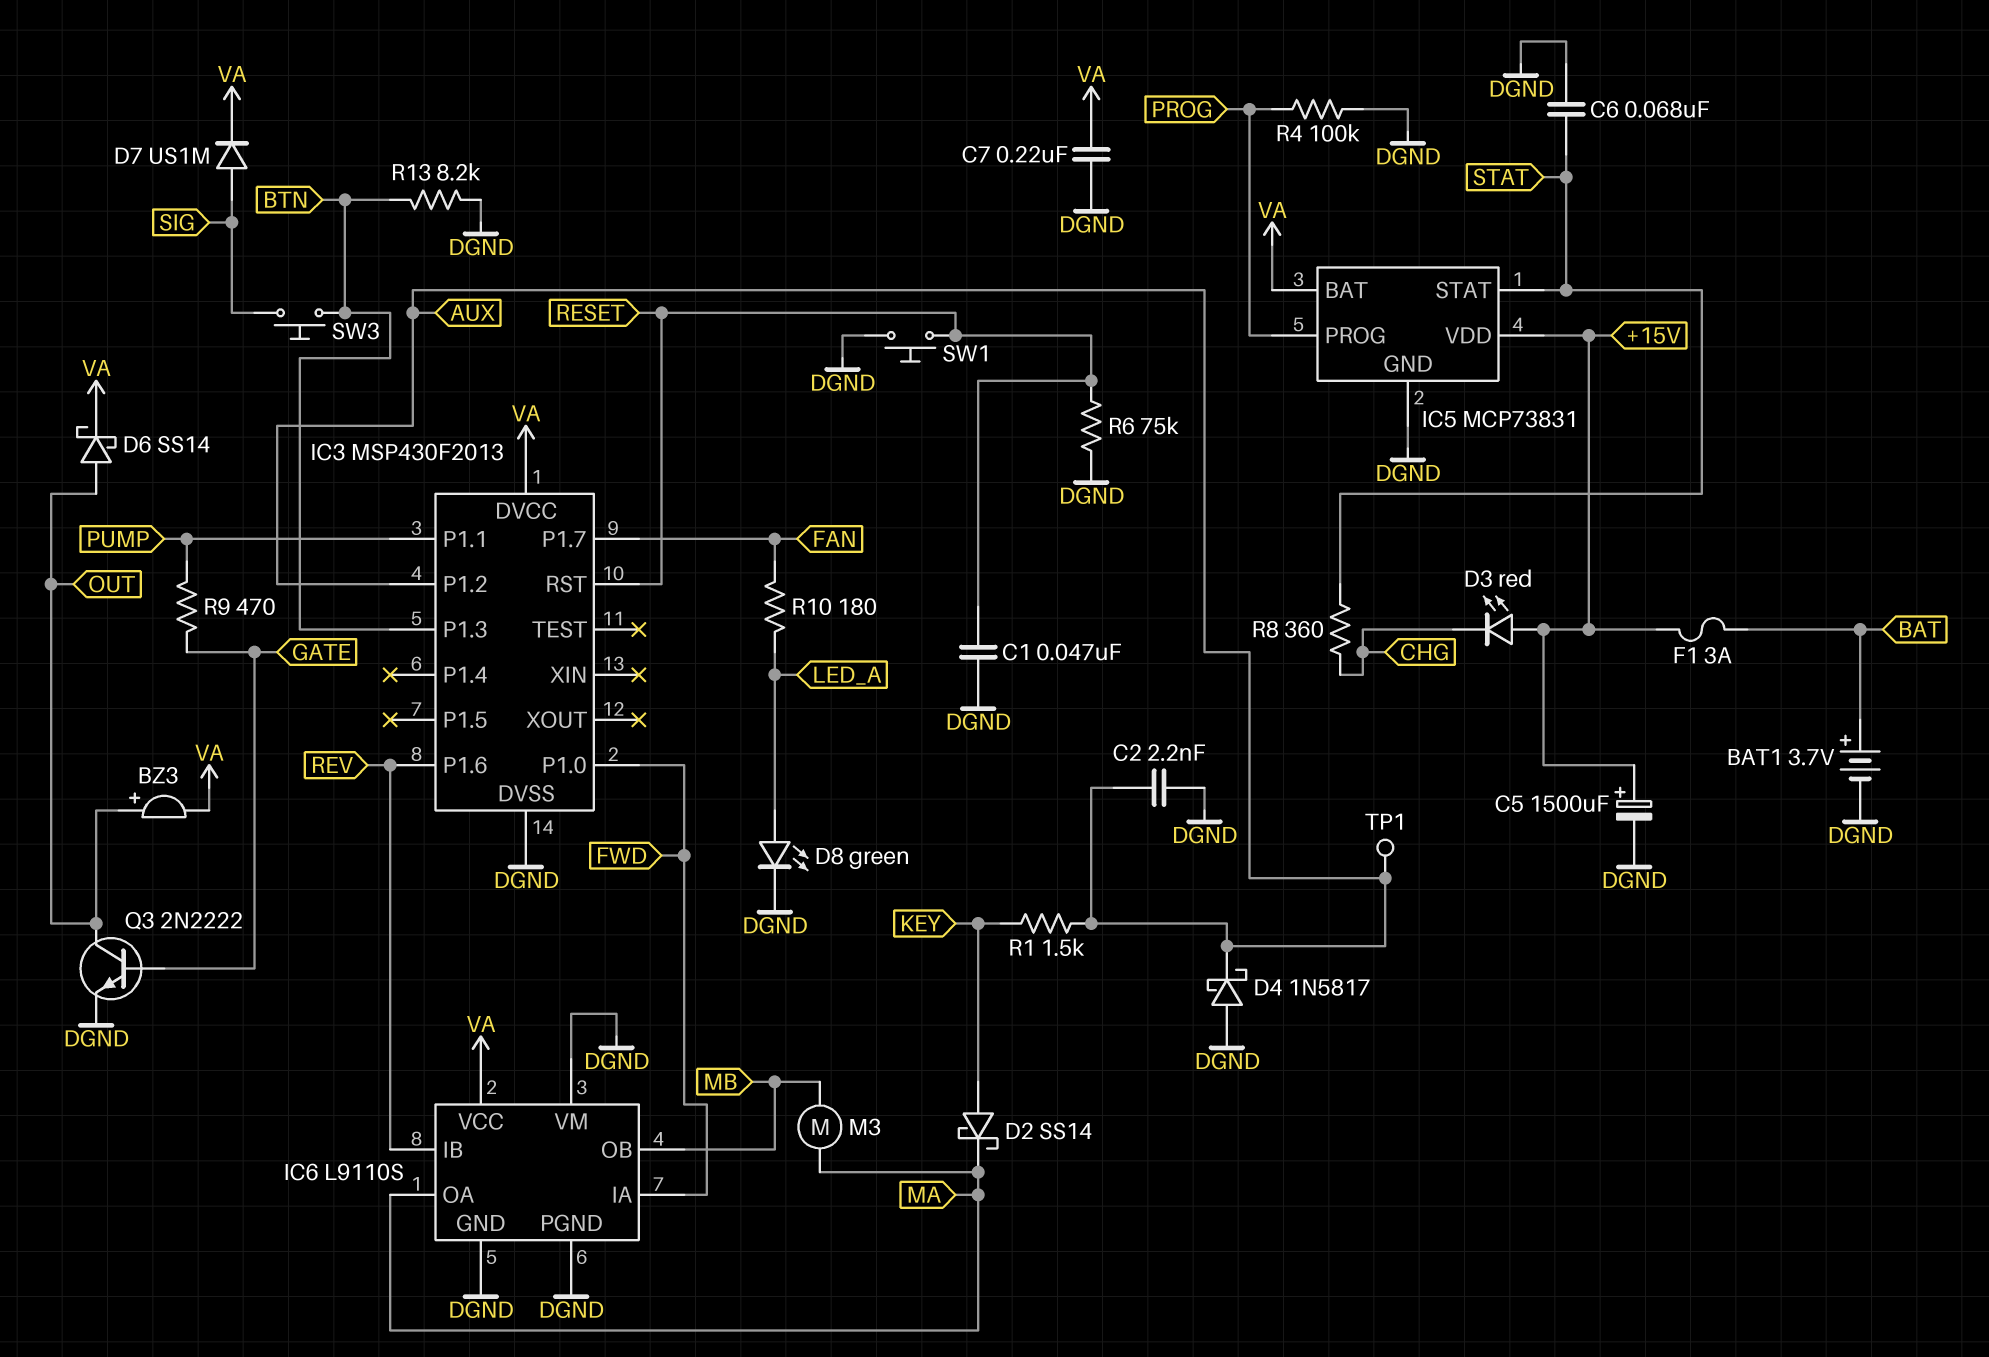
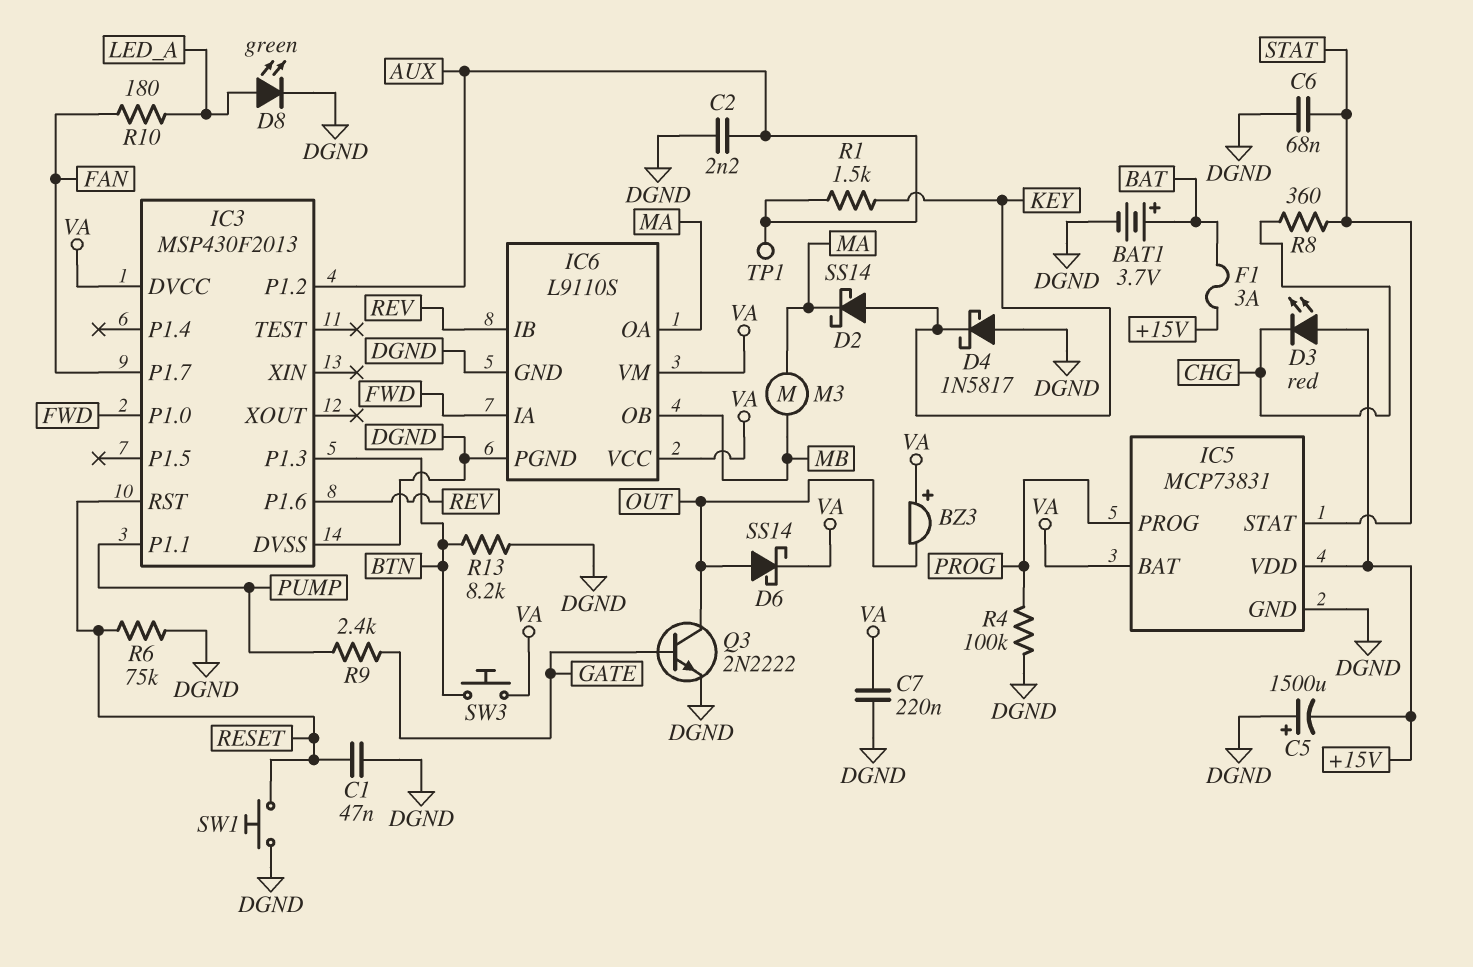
BZ3: buzzer (plus OUT, minus VA) -> buzzer (plus VA, minus OUT)
C5: 1500uF (plus +15V, minus DGND) -> 1500uF (plus DGND, minus +15V)
D4: schottky 1N5817 (A DGND, K AUX) -> schottky 1N5817 (A DGND, K KEY)
D7: diode US1M (A SIG, K VA) -> none
IC6 pin VM: DGND -> VA
R9: 470 (GATE, PUMP) -> 2.4k (GATE, PUMP)
SW3: button (BTN, SIG) -> button (BTN, VA)

